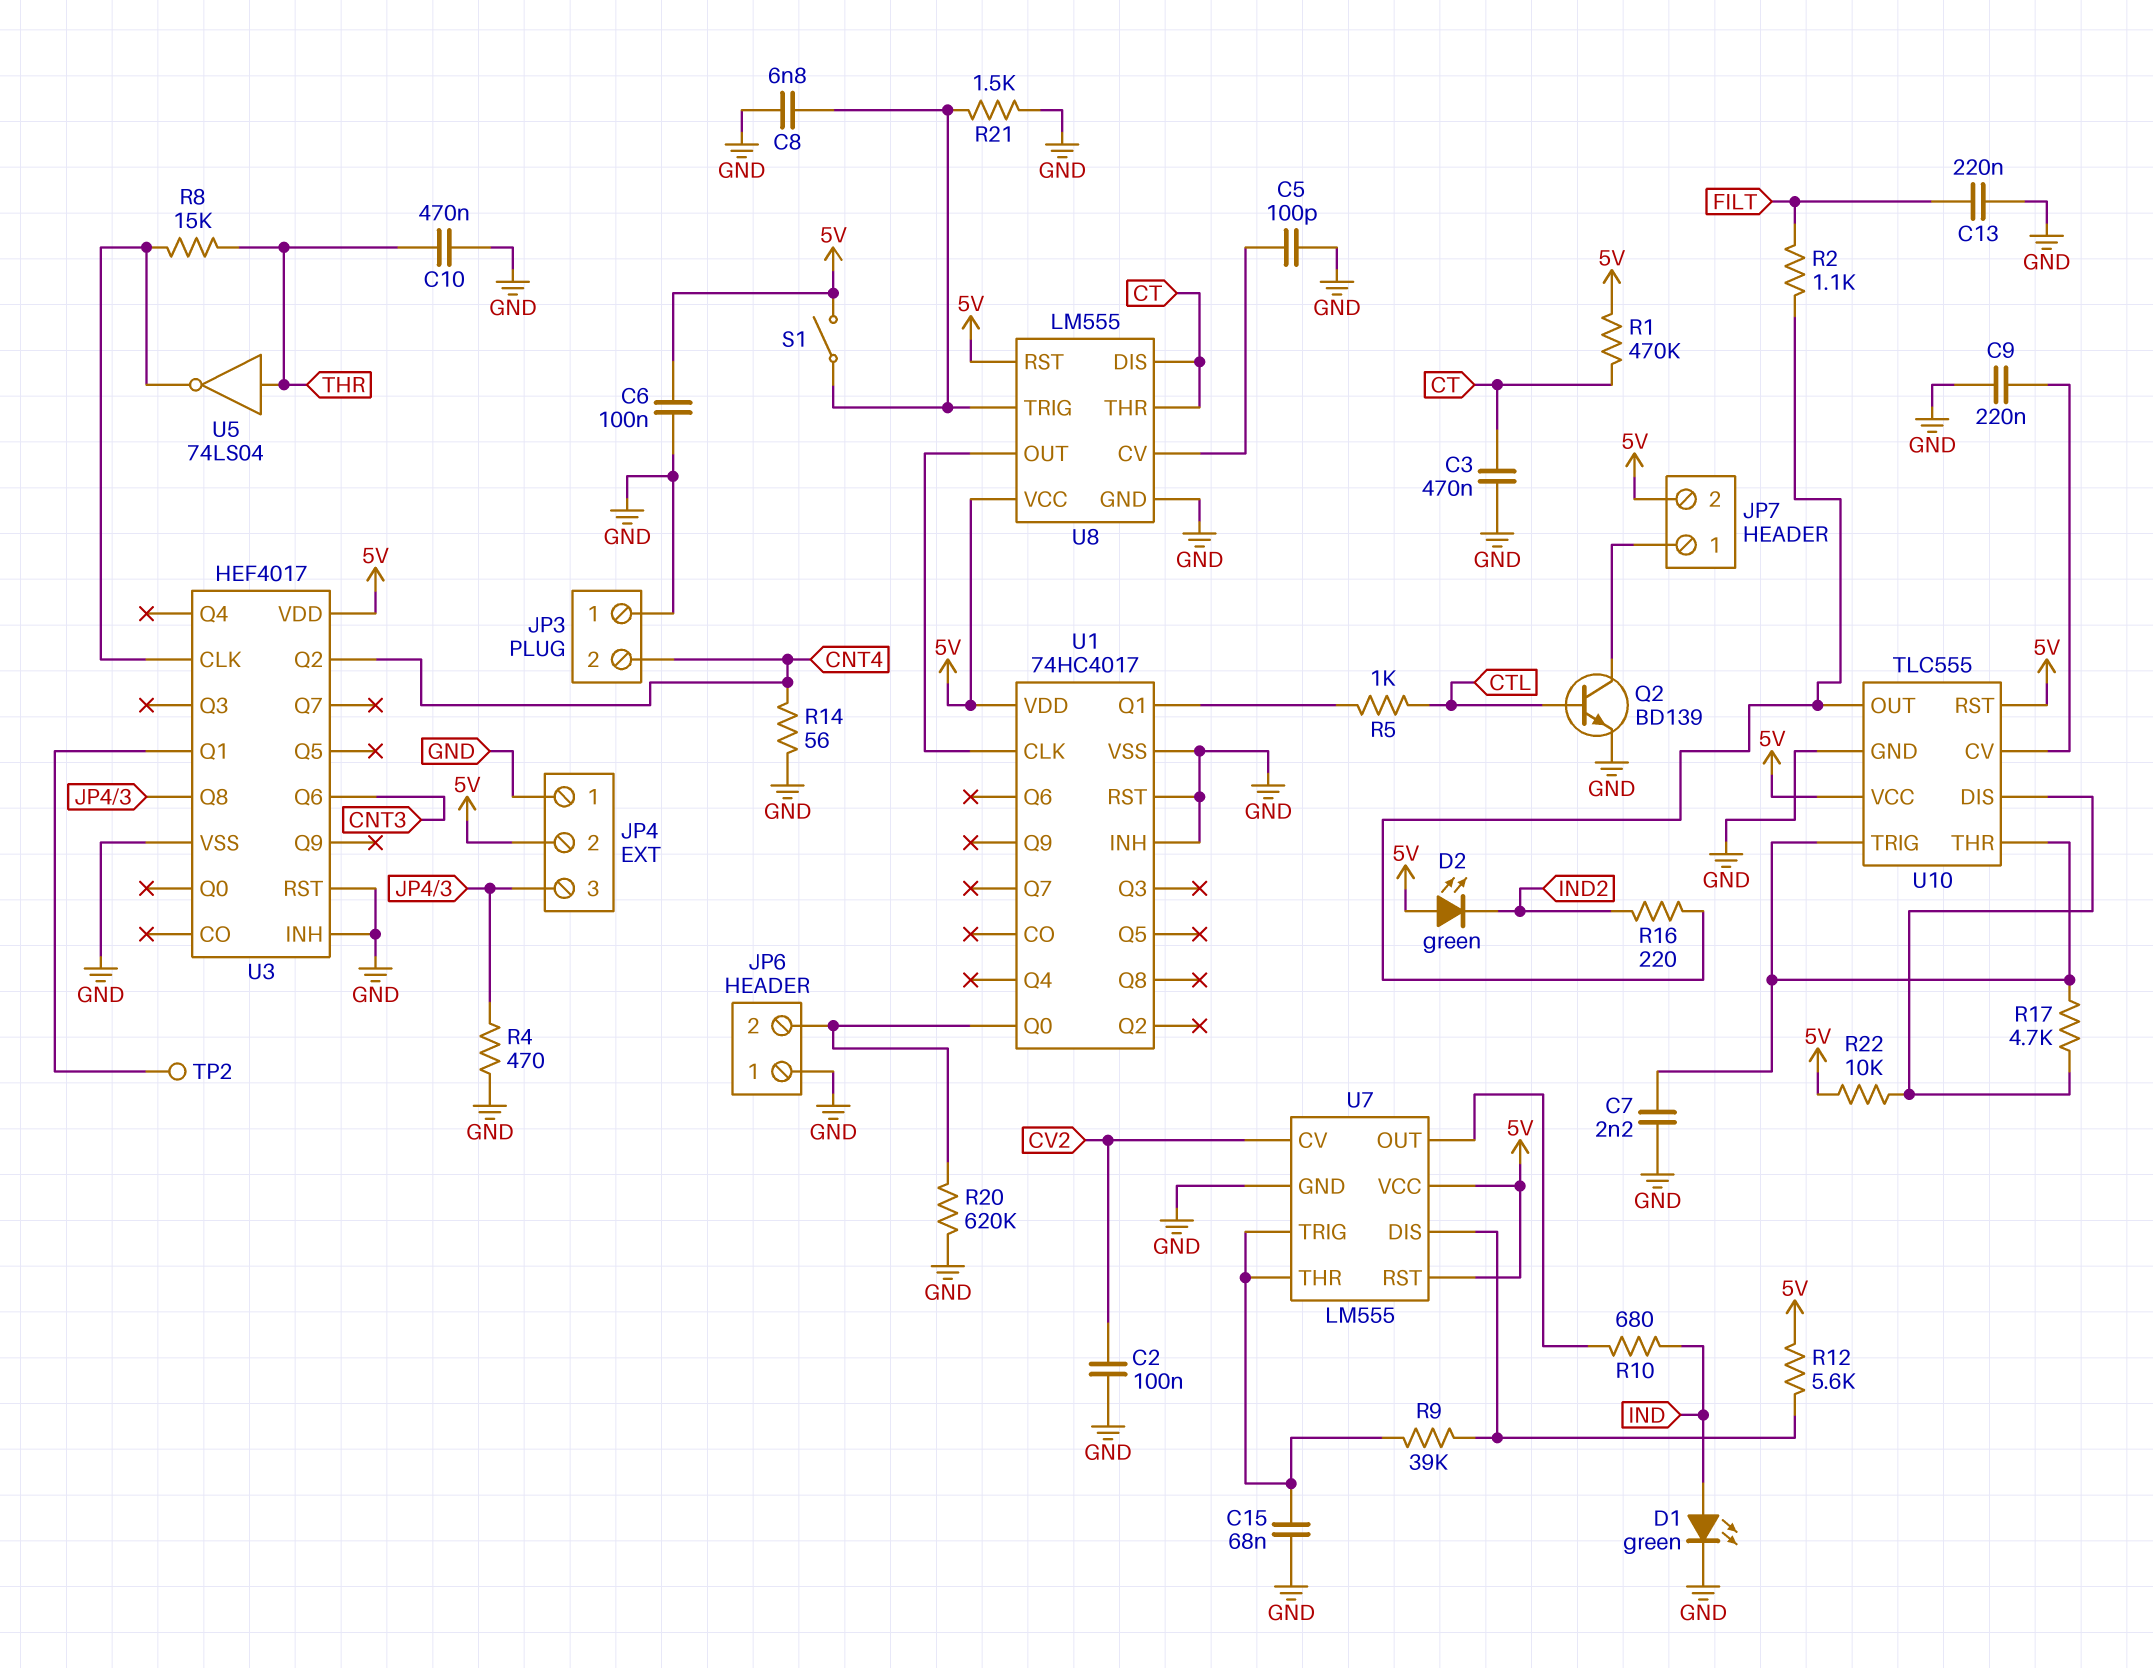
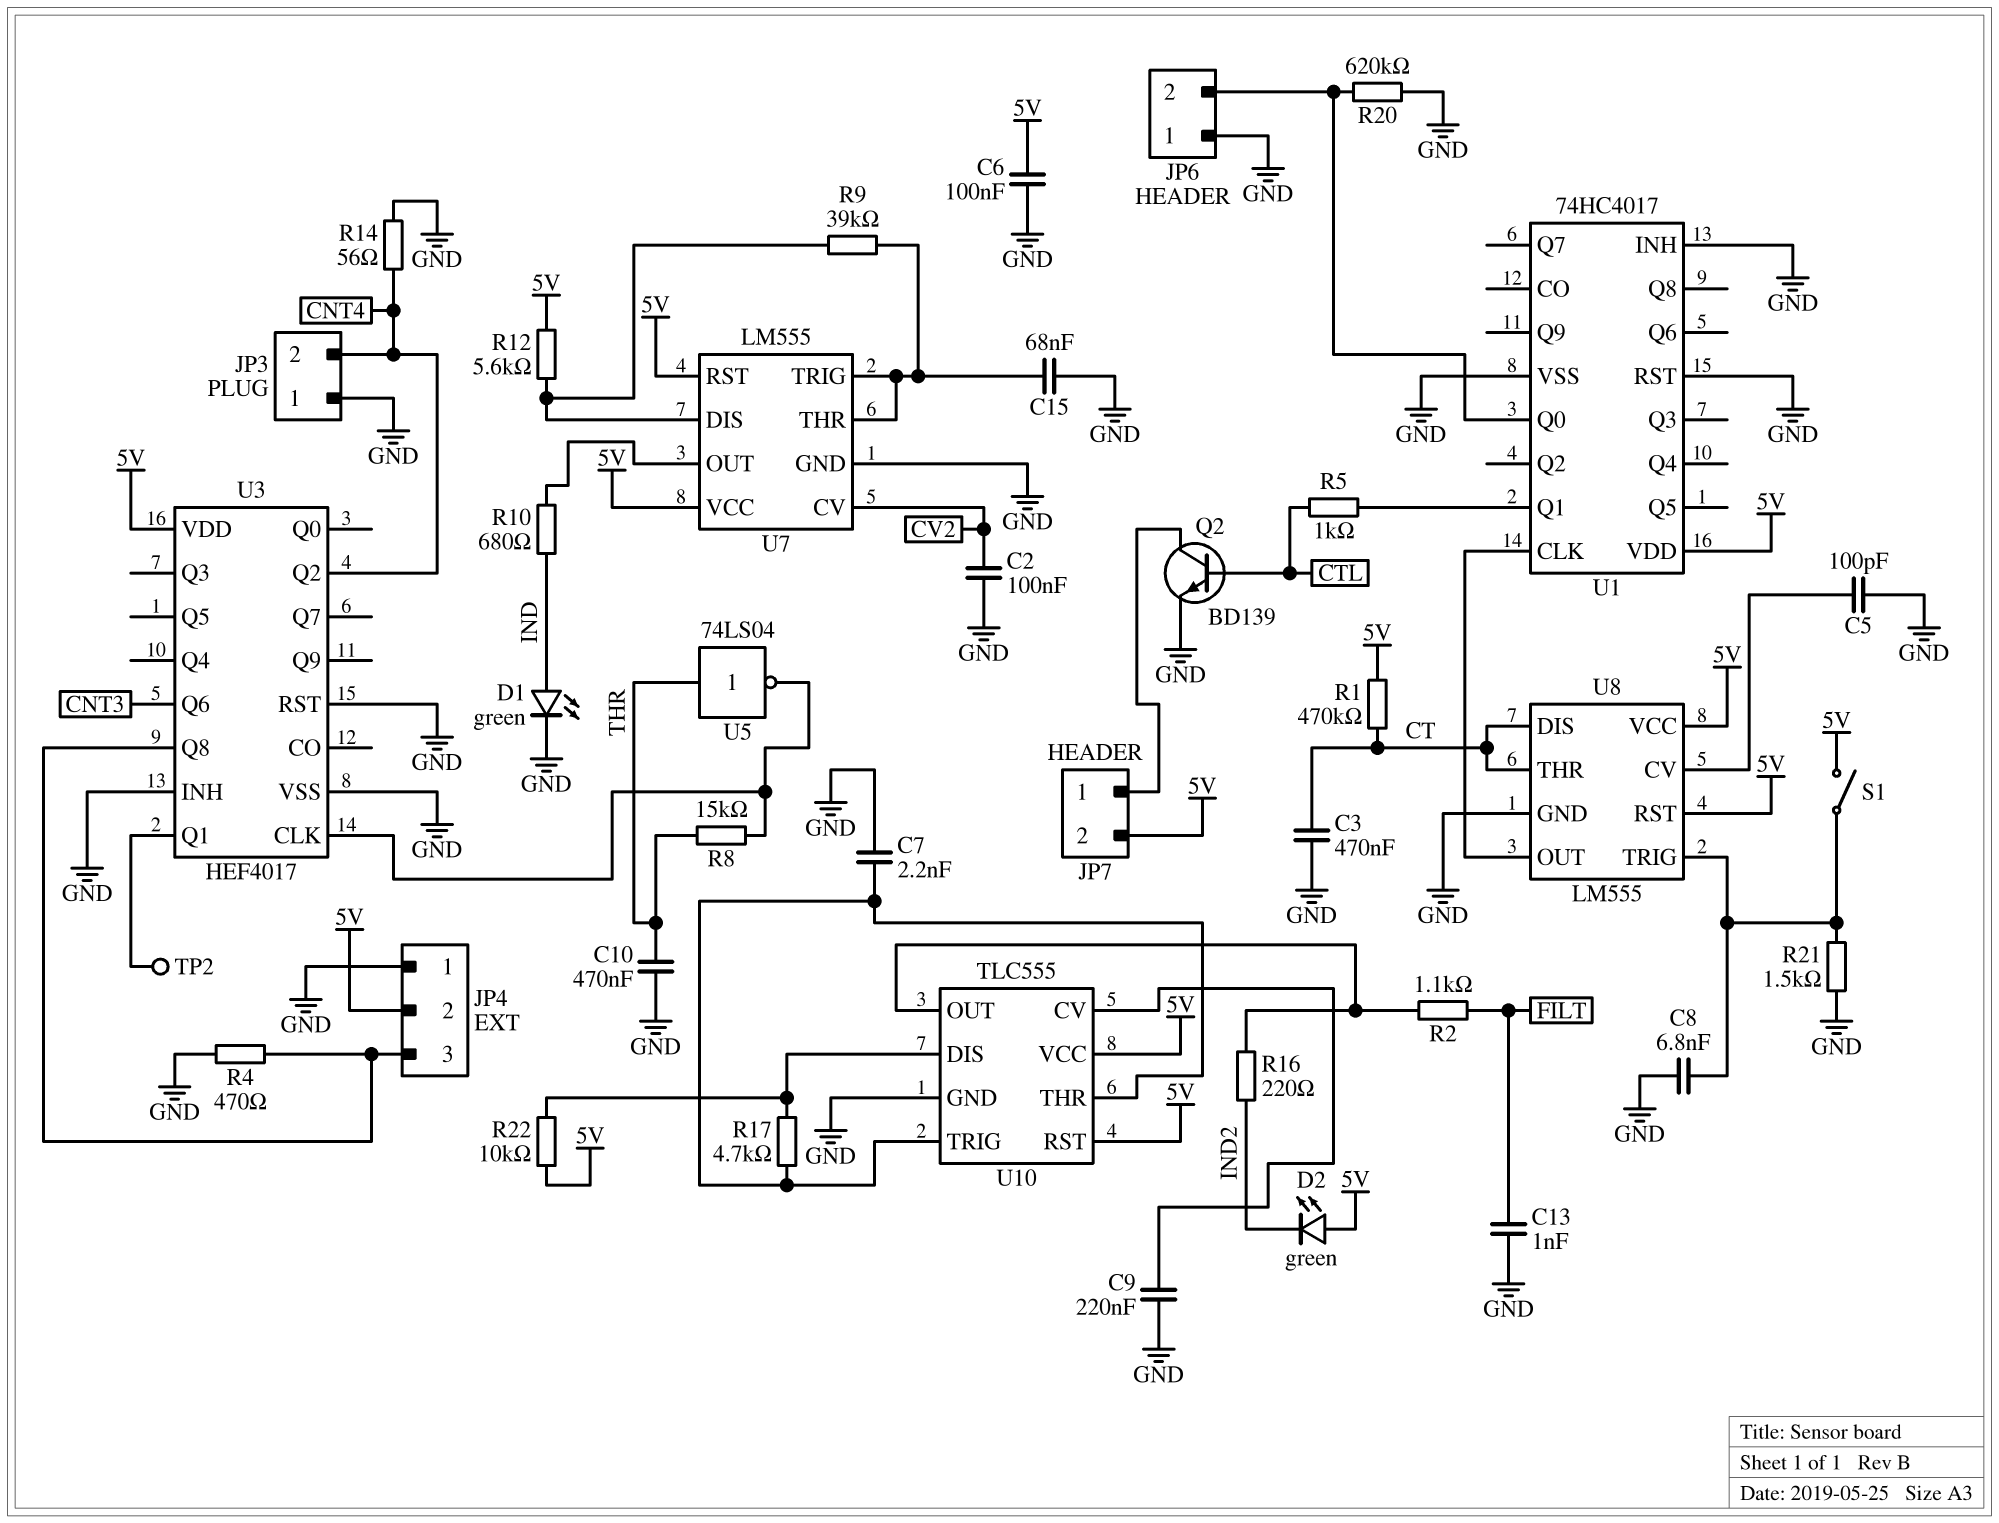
C13: 220nF (FILT, GND) -> 1nF (FILT, GND)

